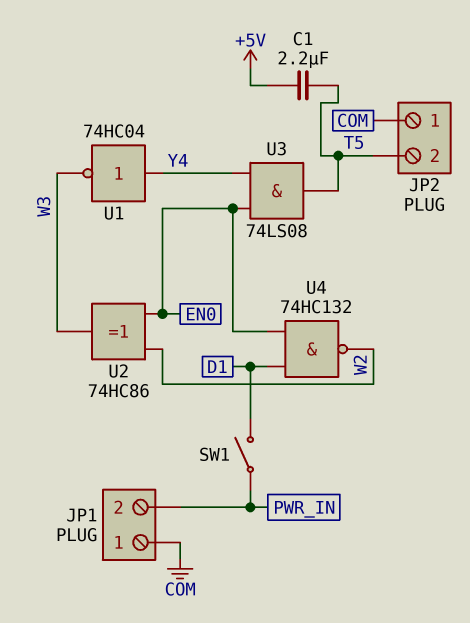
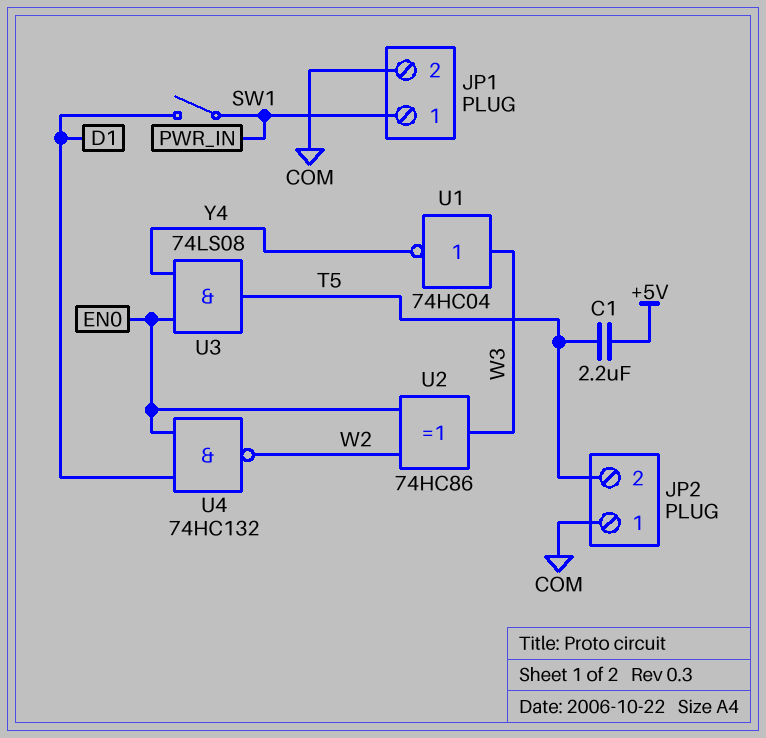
JP1 pin 1: COM -> PWR_IN
JP1 pin 2: PWR_IN -> COM
U1: NOT 74HC04 (in Y4, out W3) -> NOT 74HC04 (in W3, out Y4)

